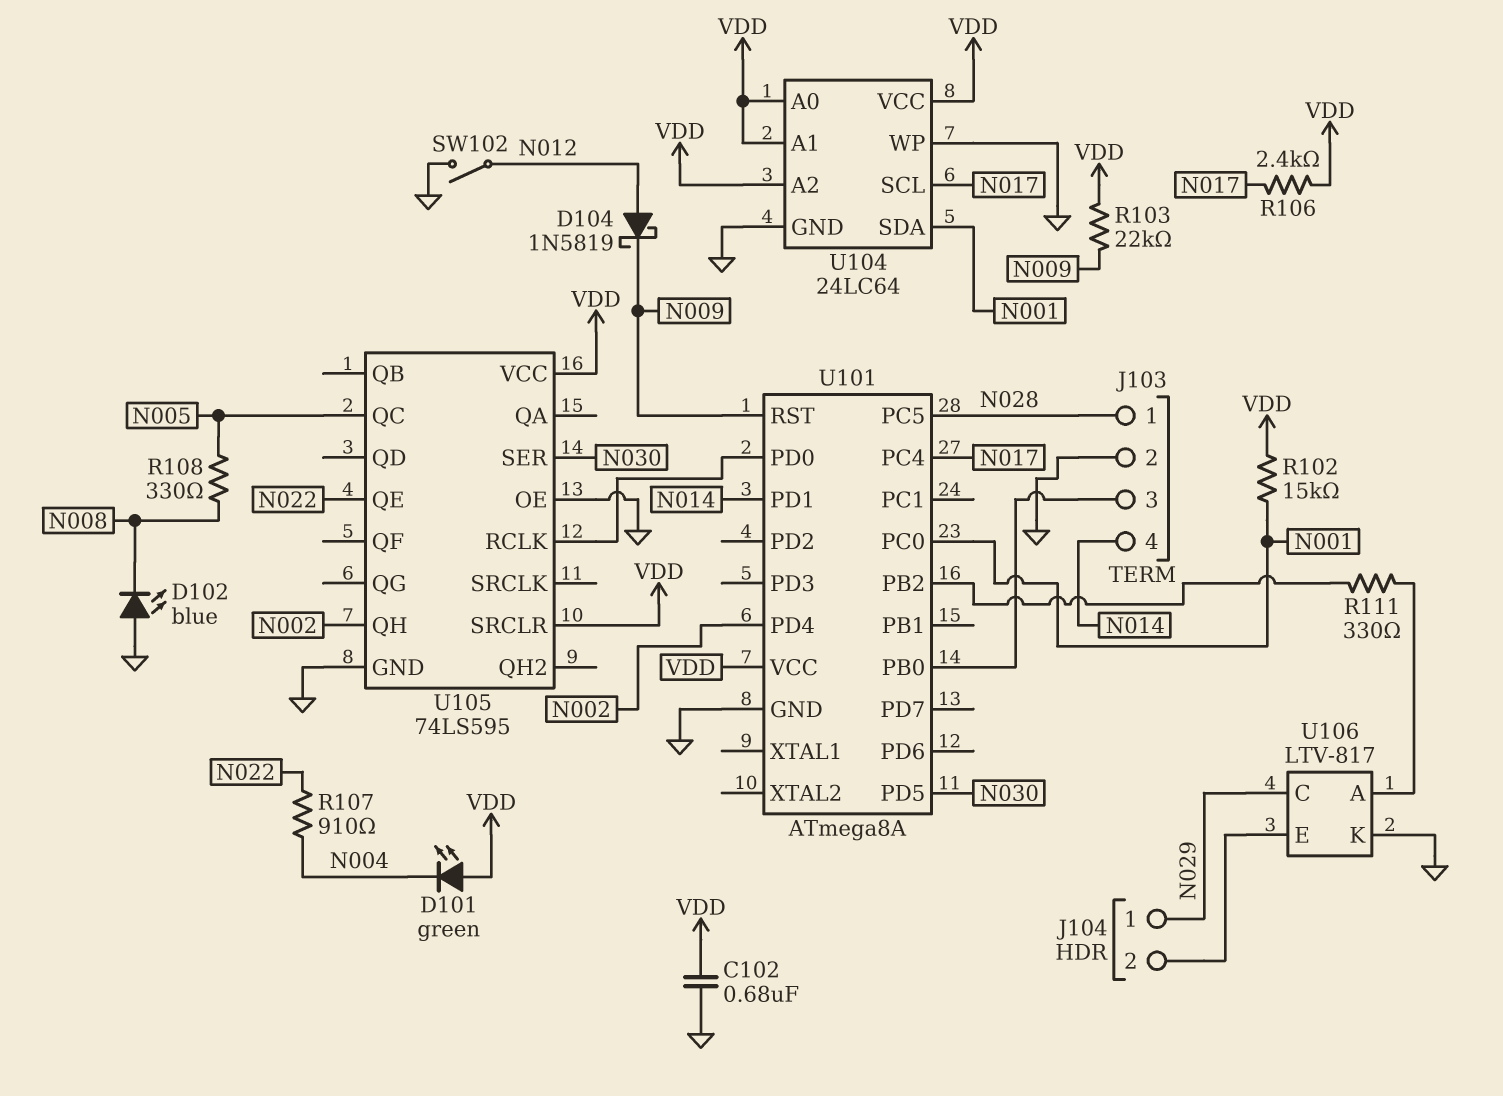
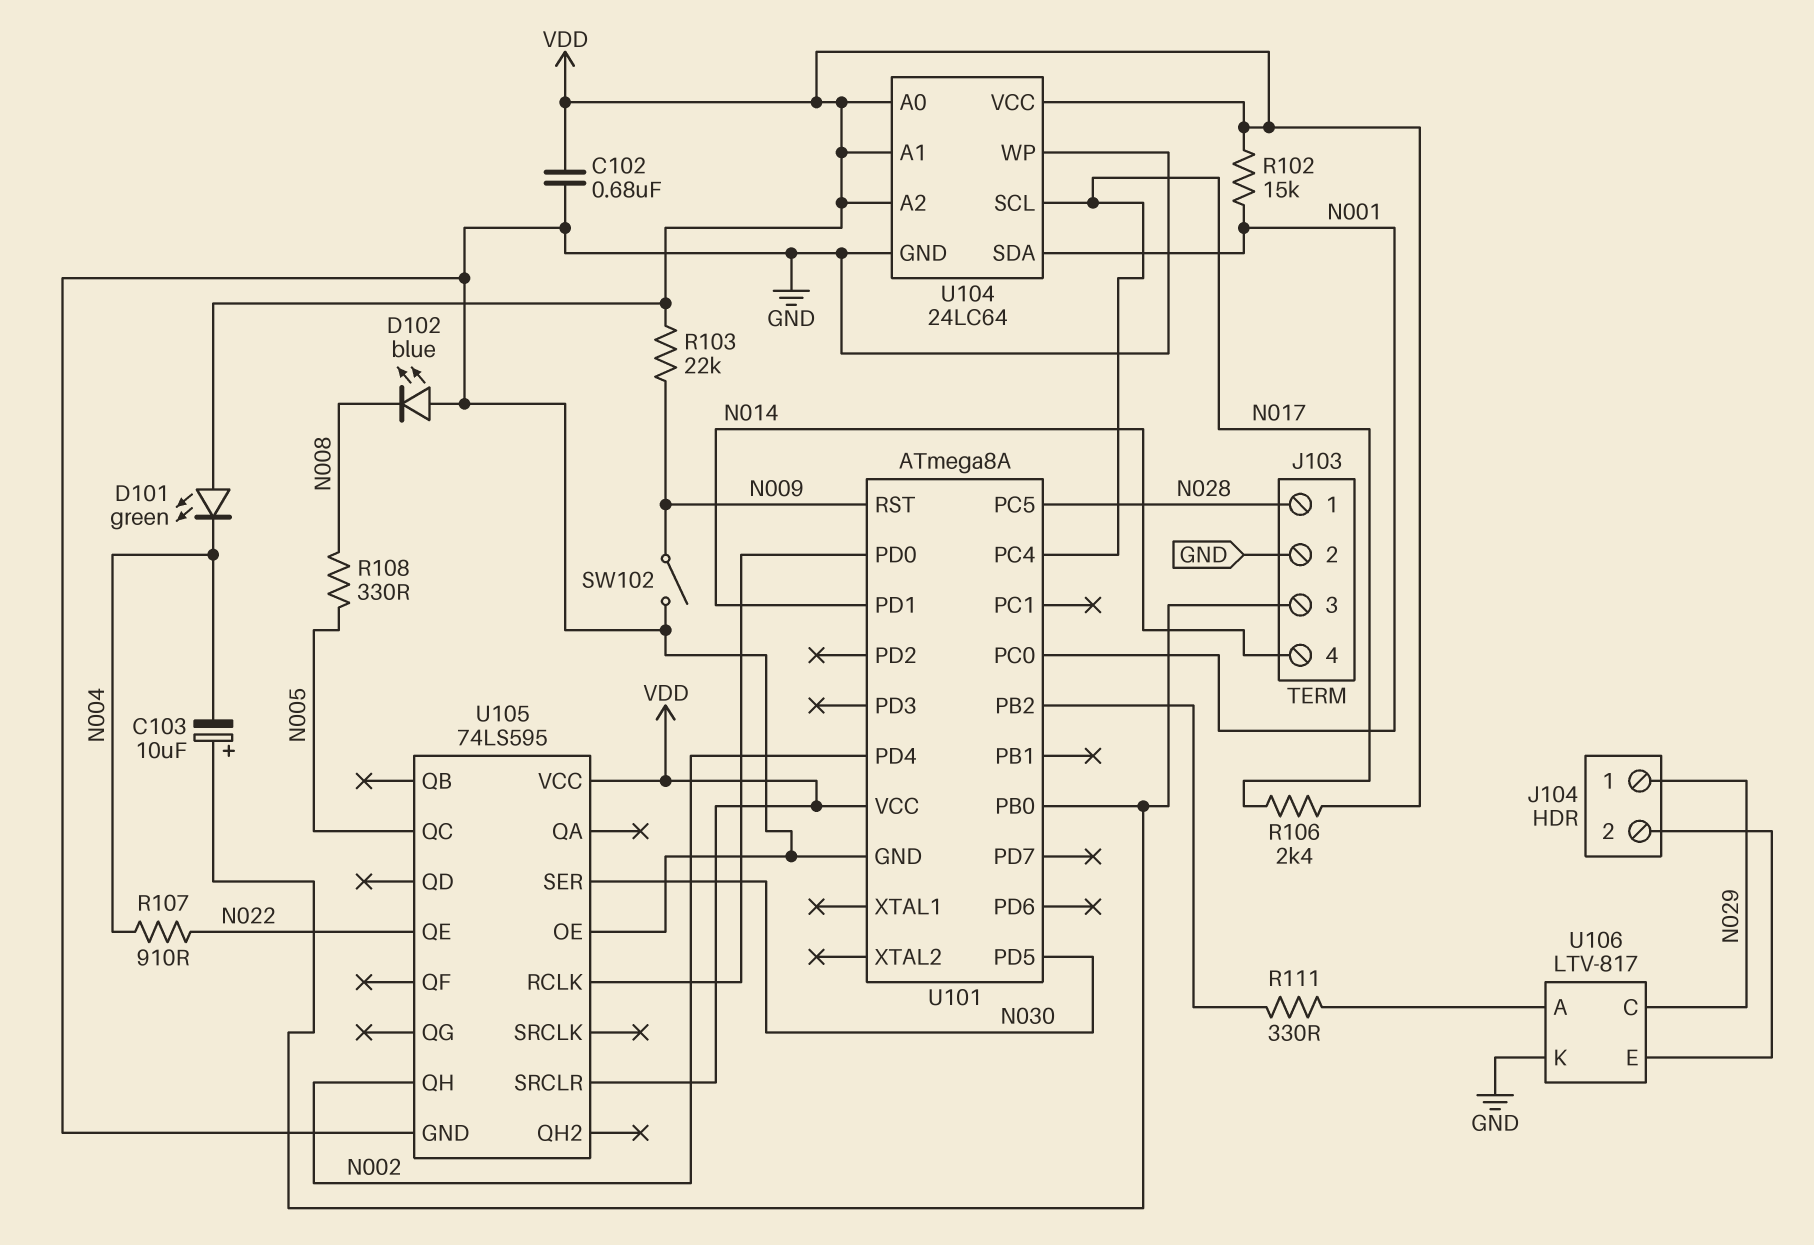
C103: none -> 10uF (plus J103/3, minus N004)
D104: schottky 1N5819 (A N012, K N009) -> none
SW102: switch (GND, N012) -> switch (GND, N009)

